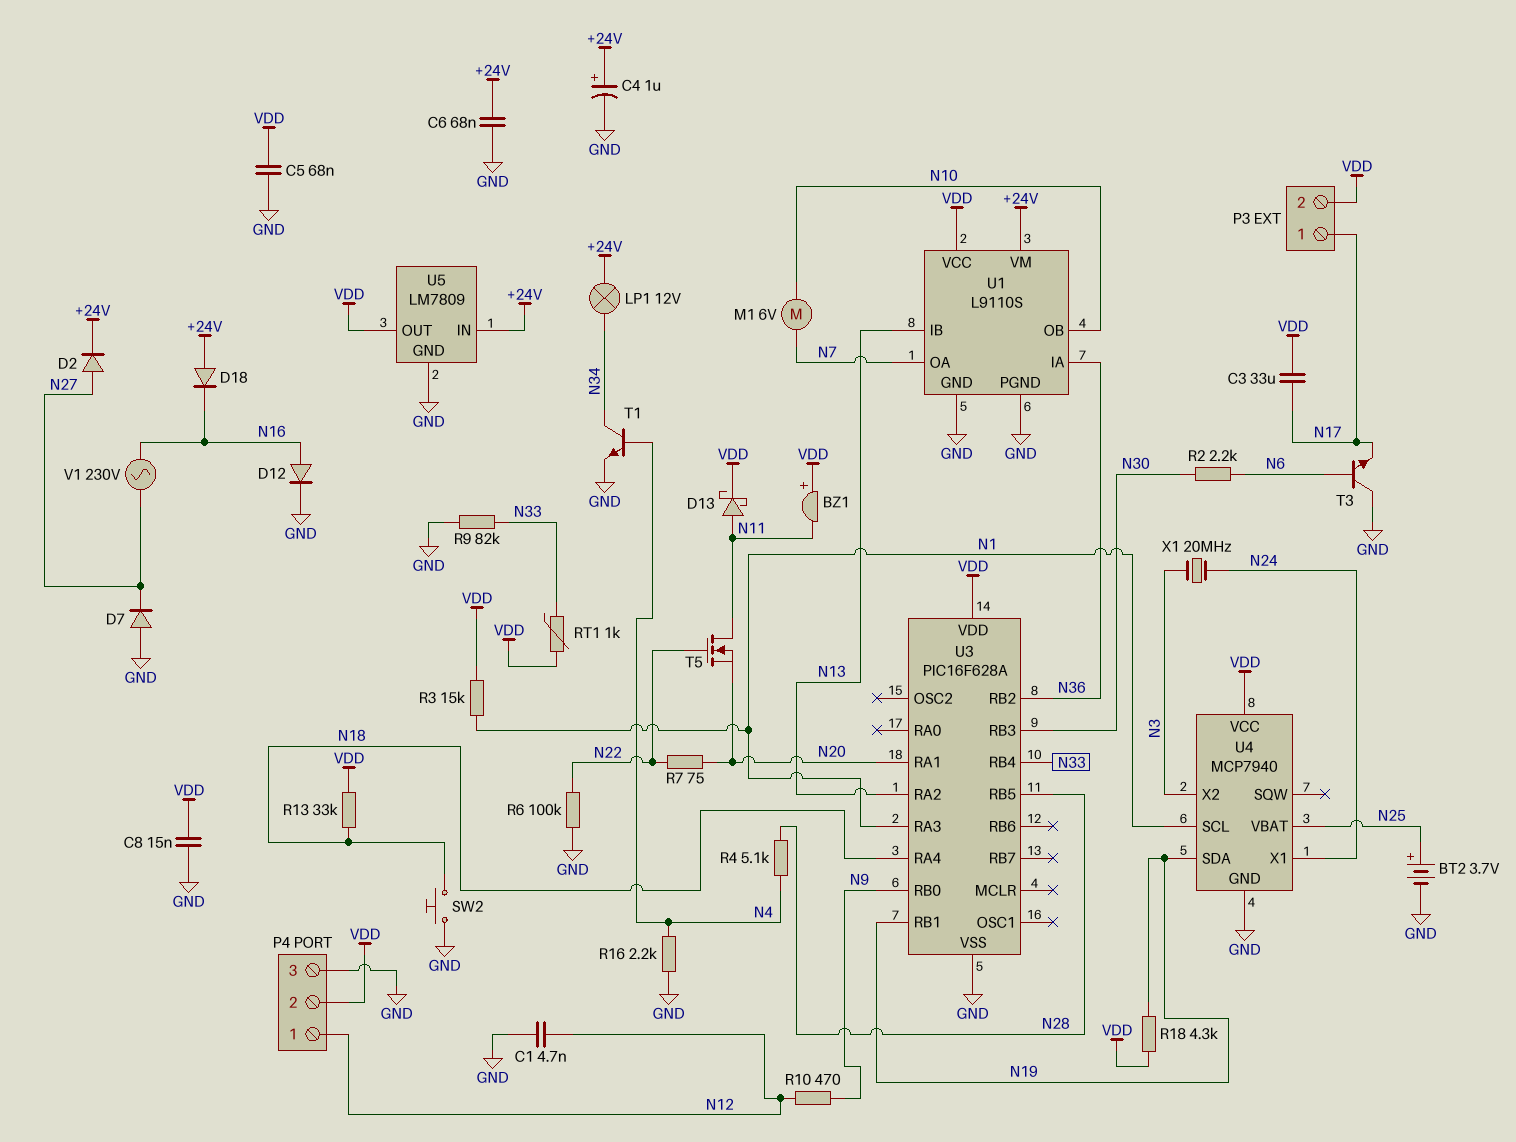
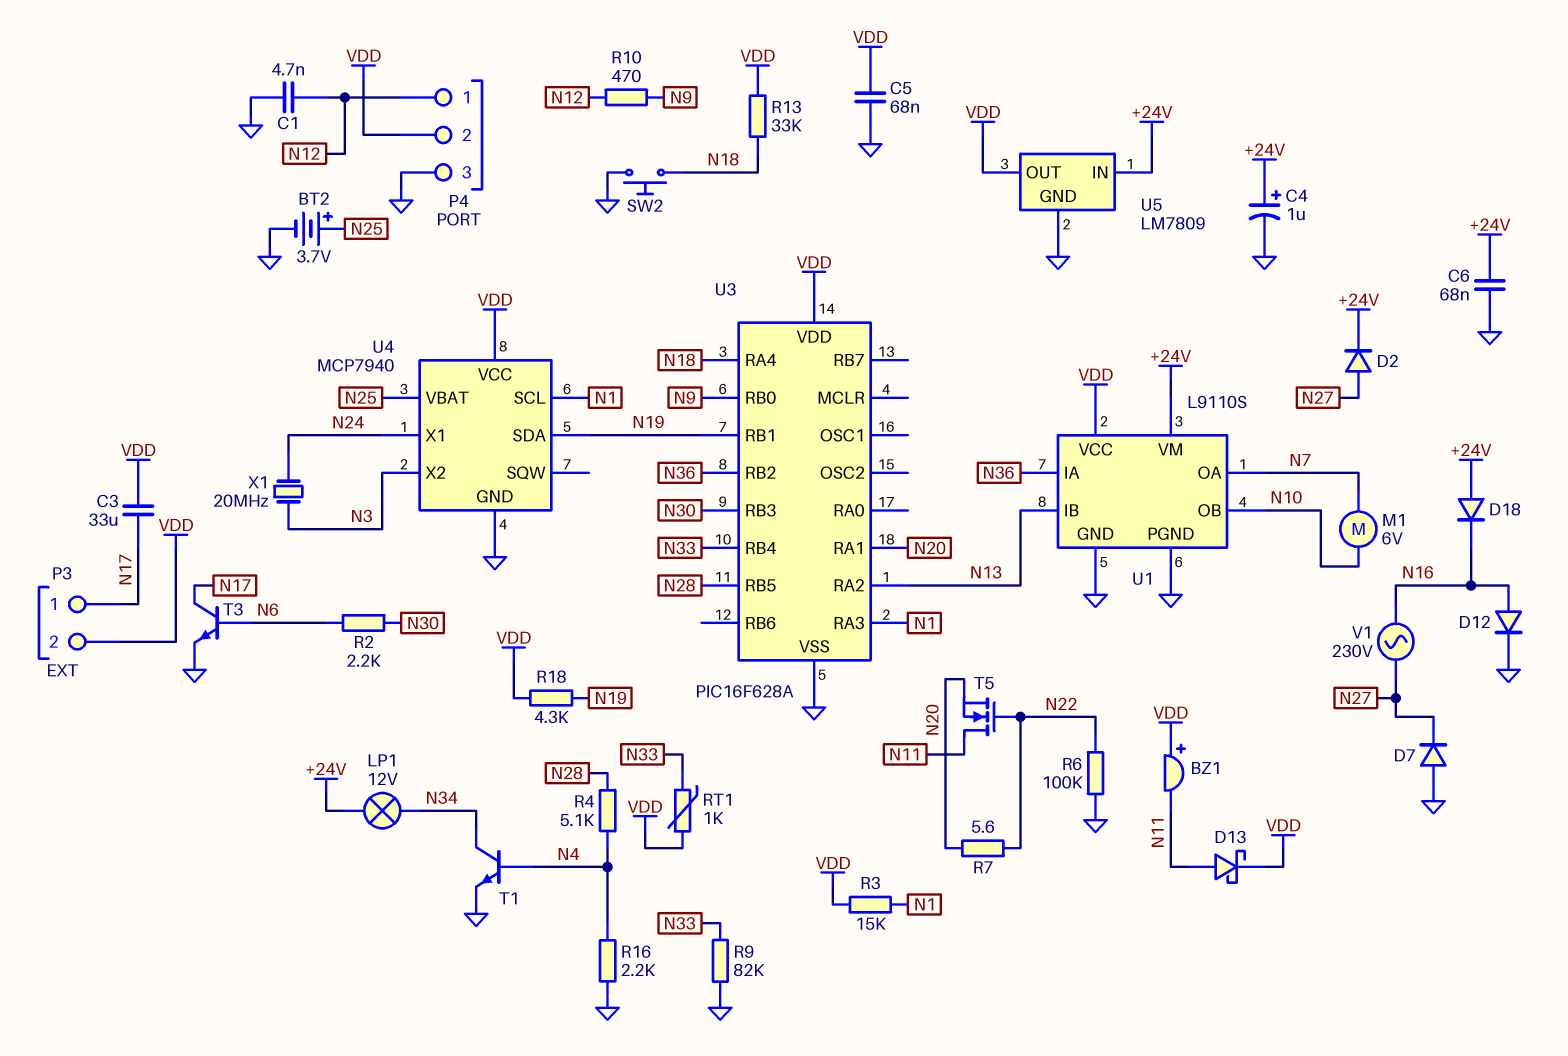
C8: 15nF (GND, VDD) -> none
R7: 75 (N20, N22) -> 5.6 (N20, N22)
T3: NPN (B N6, C GND, E N17) -> NPN (B N6, C N17, E GND)

